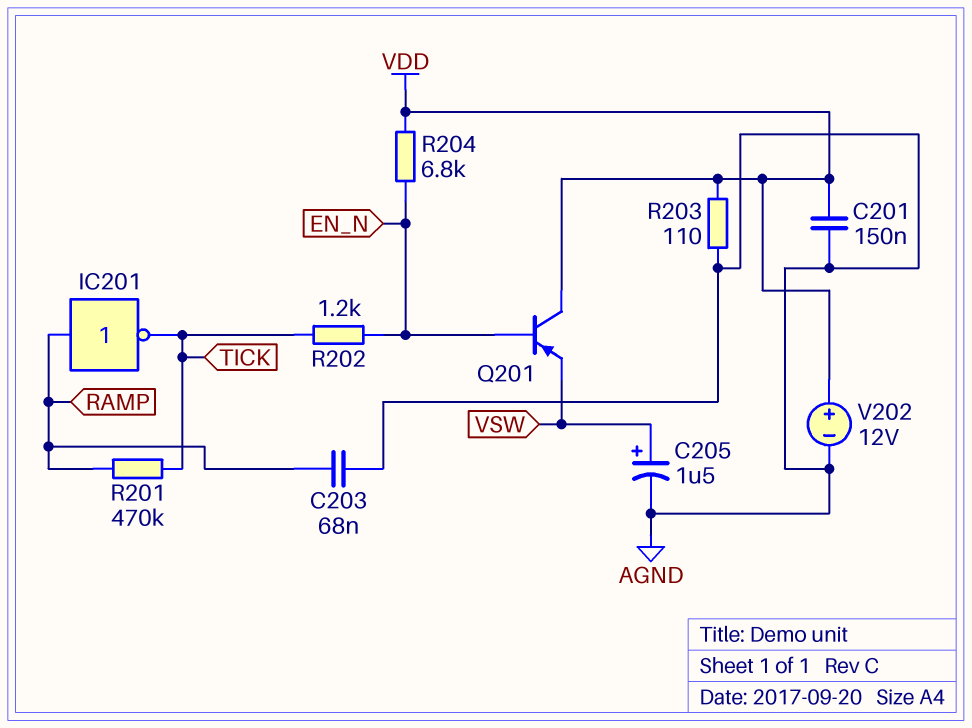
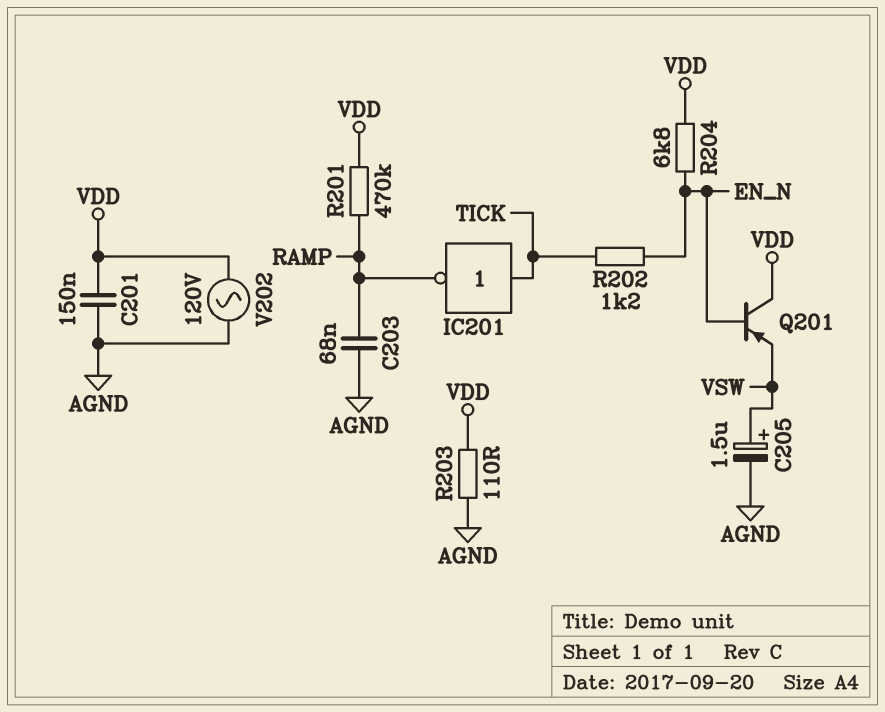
IC201: NOT (in RAMP, out TICK) -> NOT (in TICK, out RAMP)
R201: 470k (RAMP, TICK) -> 470k (RAMP, VDD)
V202: 12V (plus VDD, minus AGND) -> AC 120V (AGND, VDD)

